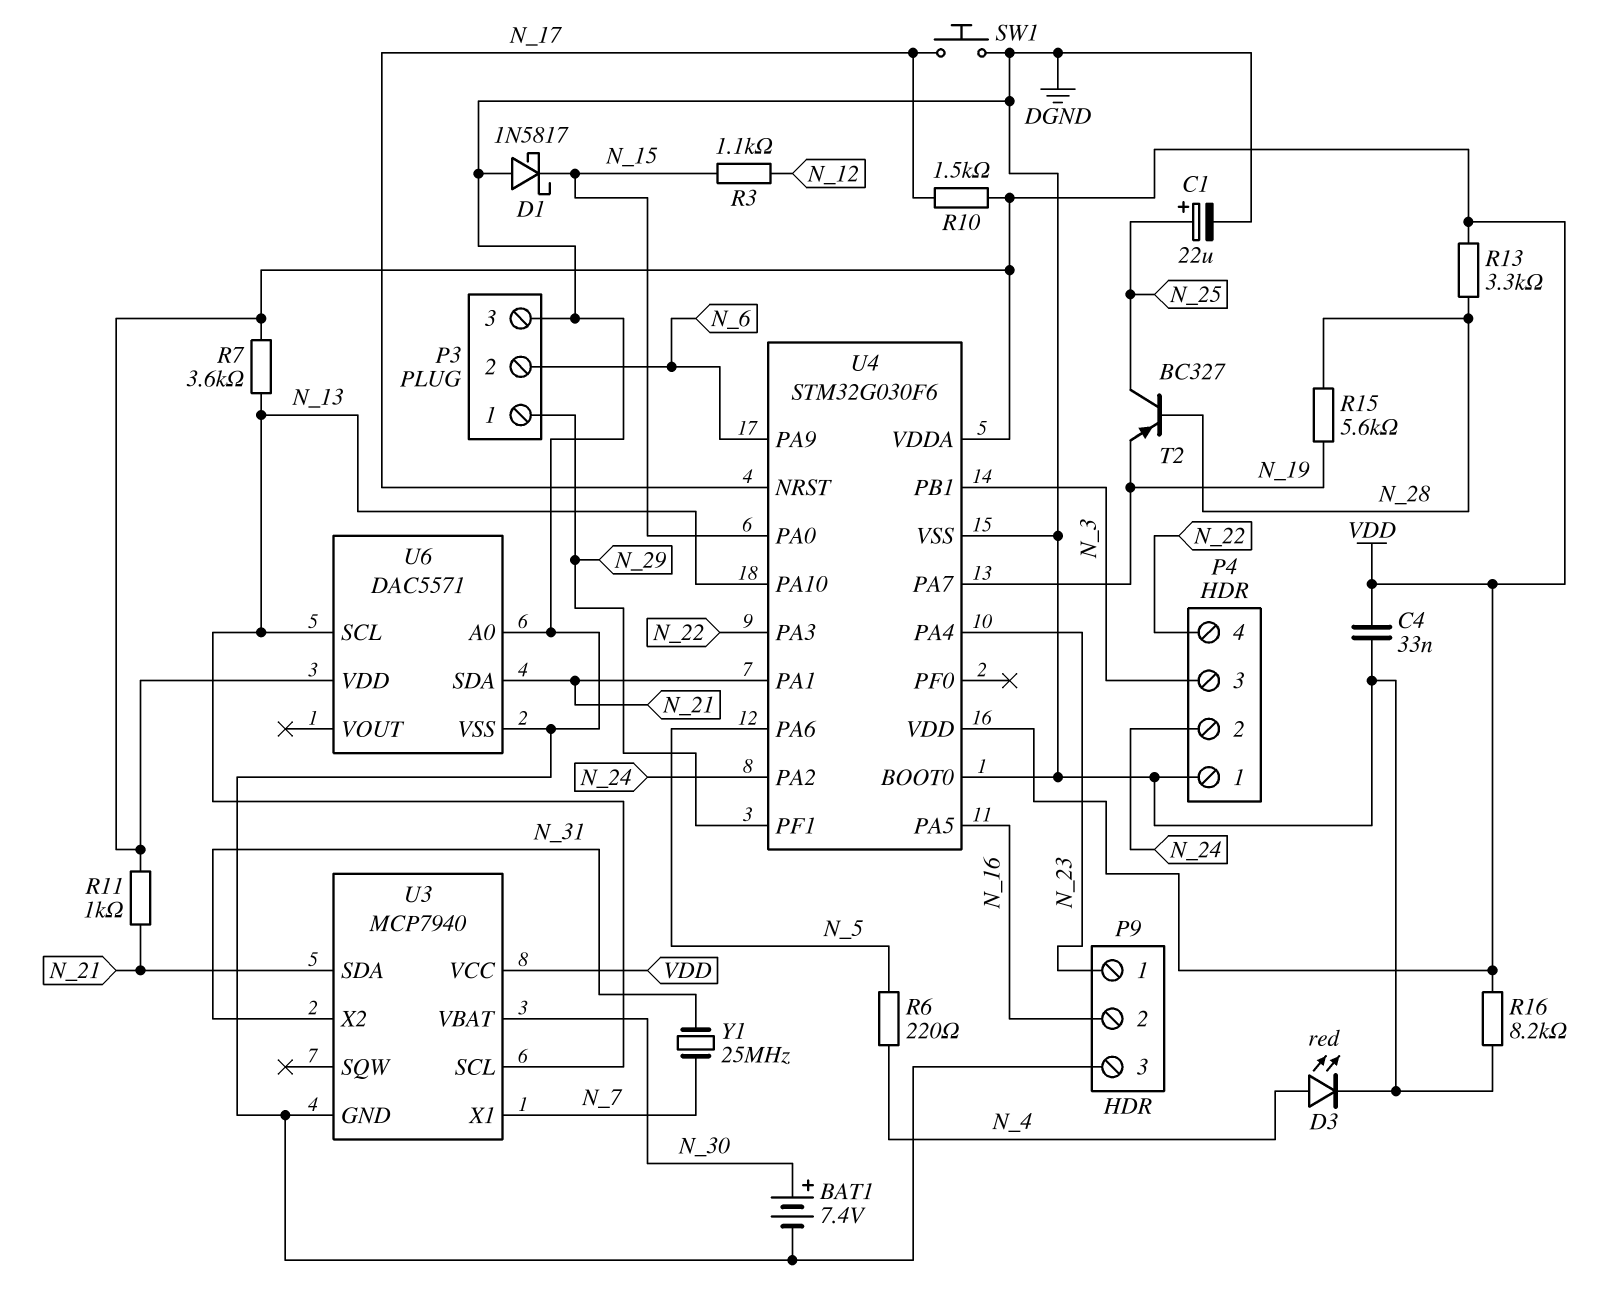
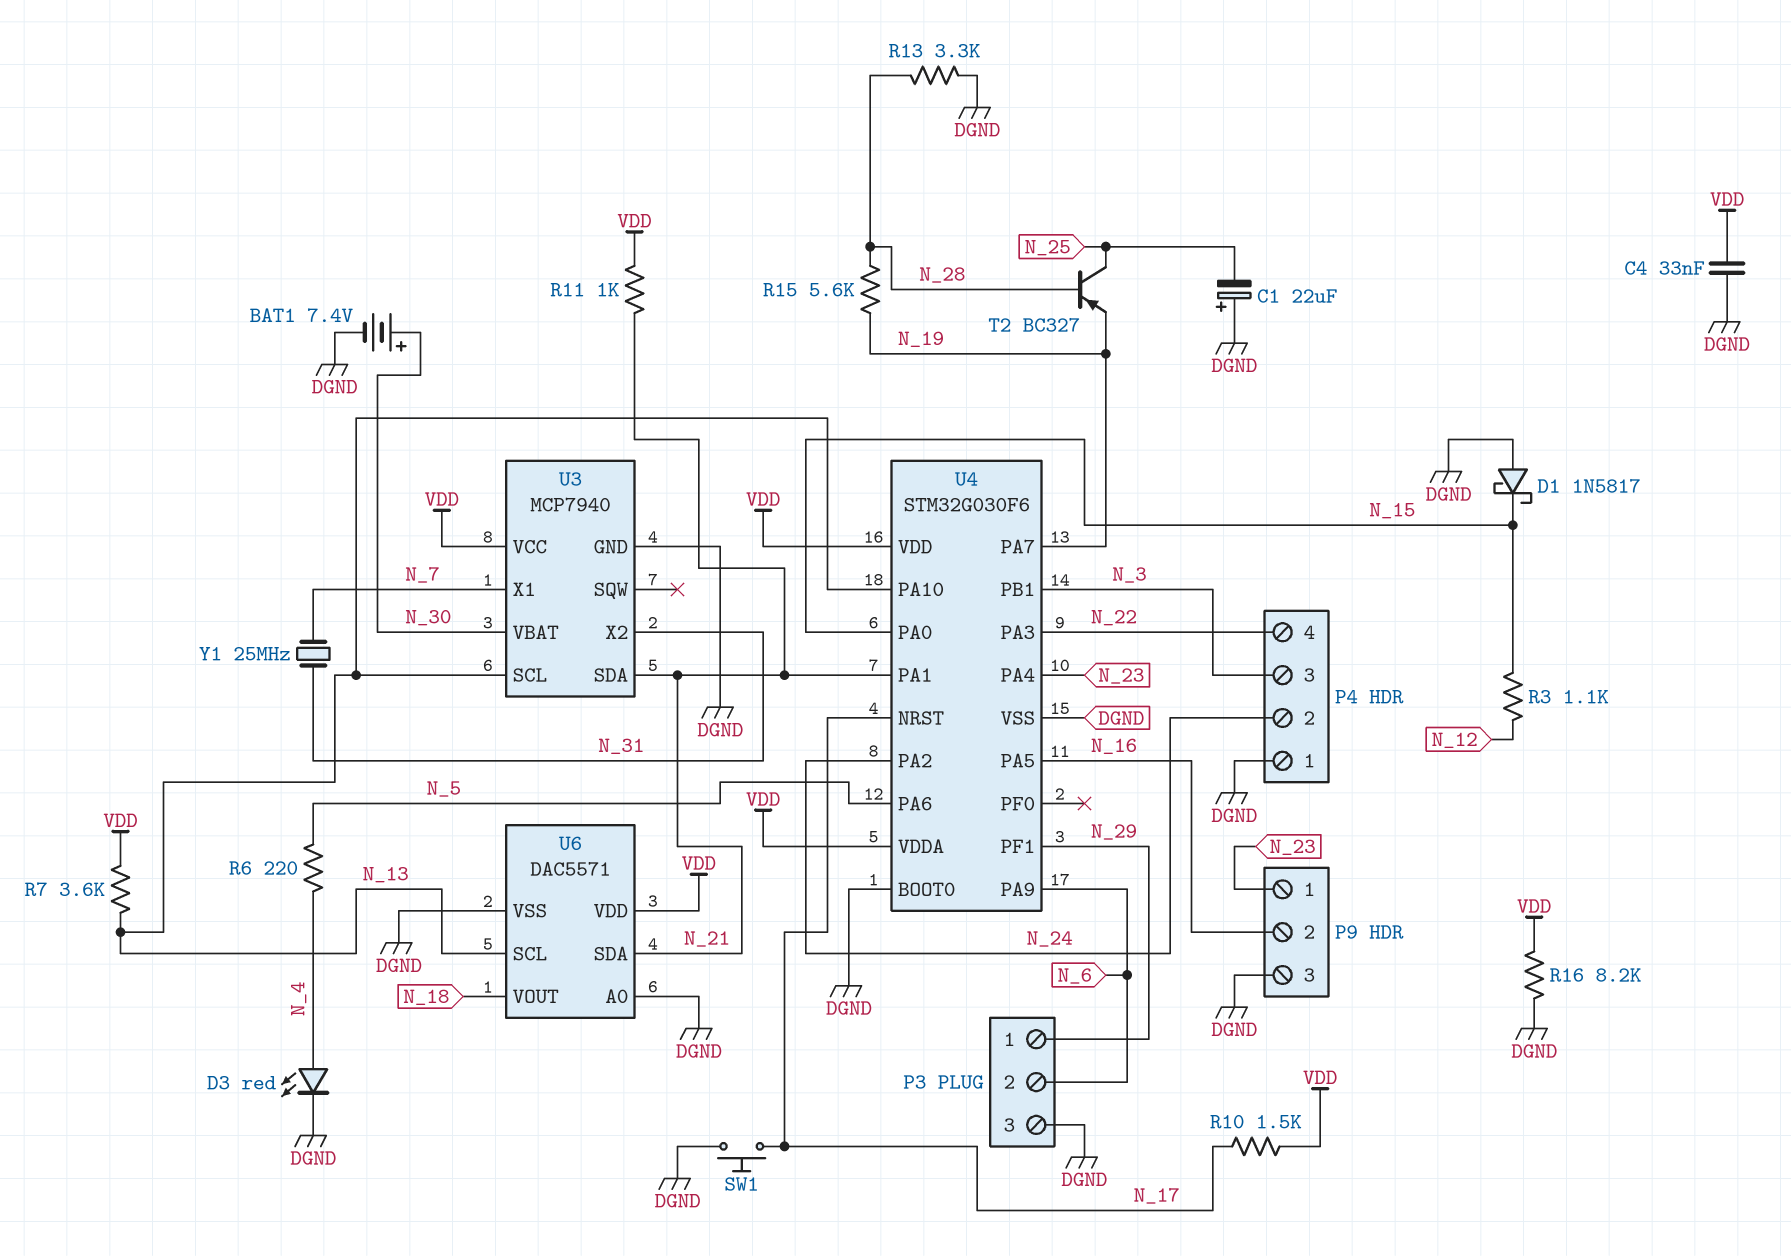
C1: 22uF (plus N_25, minus DGND) -> 22uF (plus DGND, minus N_25)
R13: 3.3k (N_28, VDD) -> 3.3k (DGND, N_28)
U6 pin VOUT: none -> N_18

